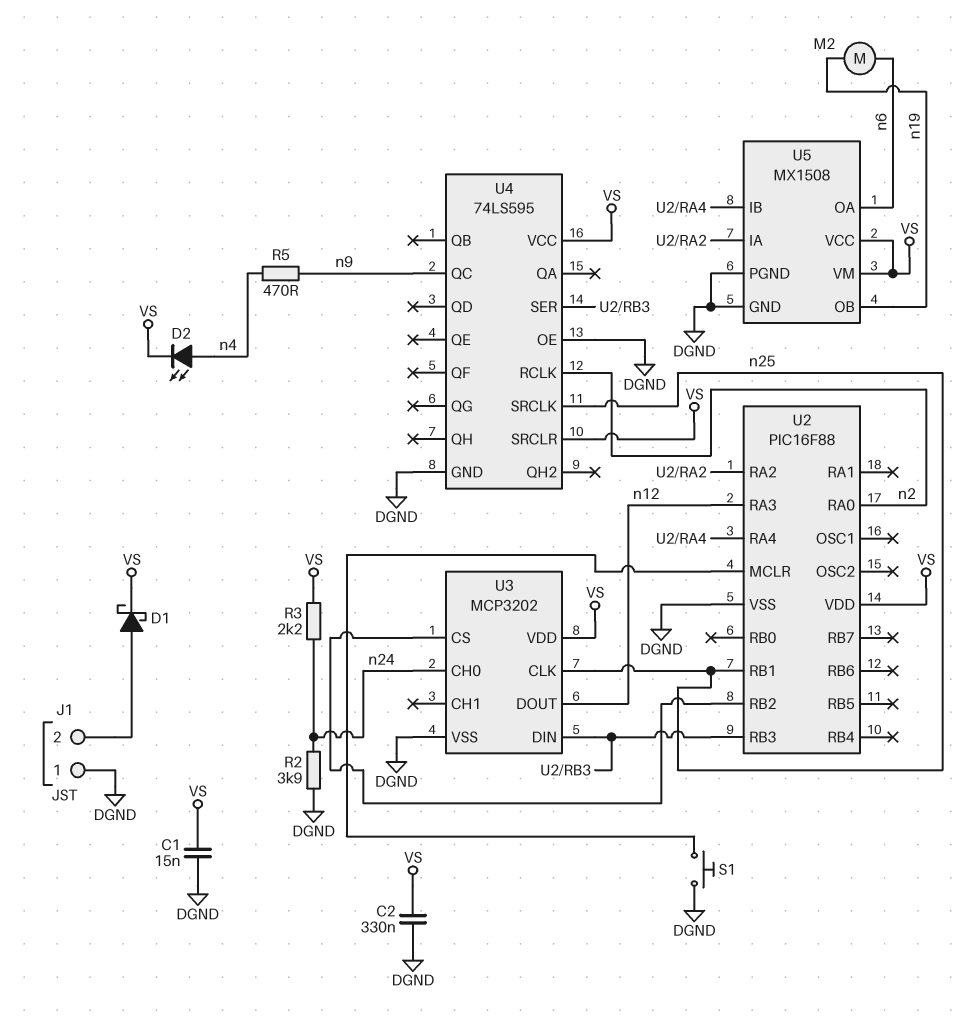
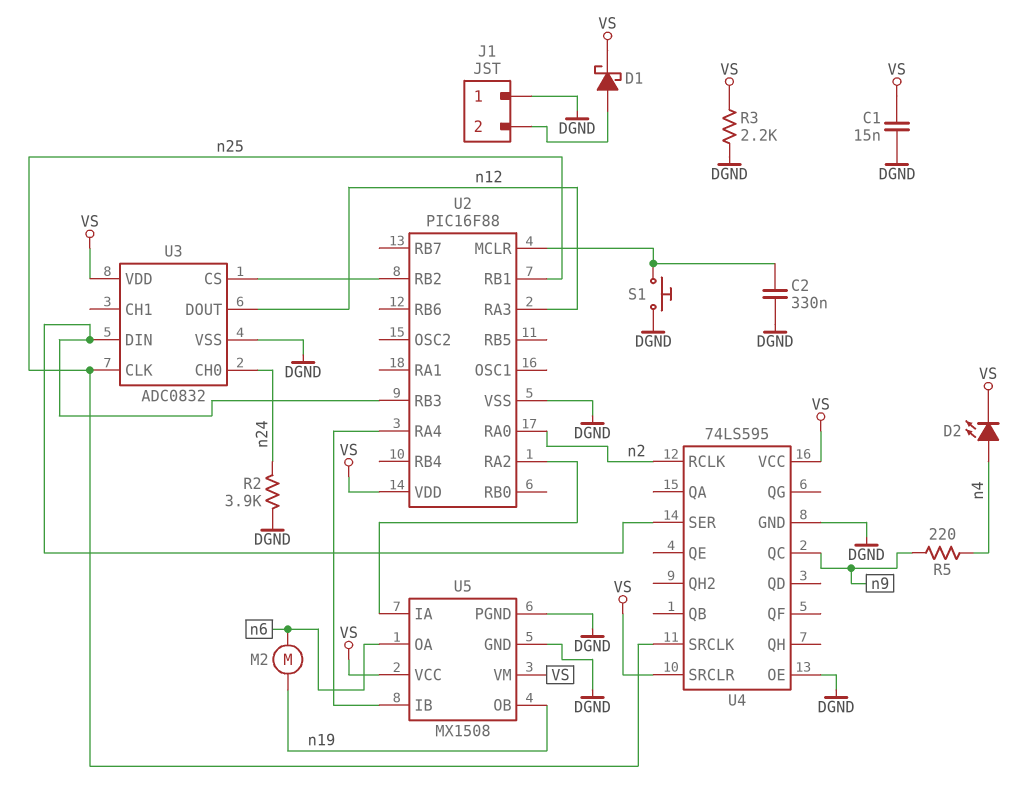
C2: 330nF (DGND, VS) -> 330nF (DGND, U2/MCLR)
R3: 2.2k (VS, n24) -> 2.2k (DGND, VS)
R5: 470 (n4, n9) -> 220 (n4, n9)
U3: MCP3202 -> ADC0832

